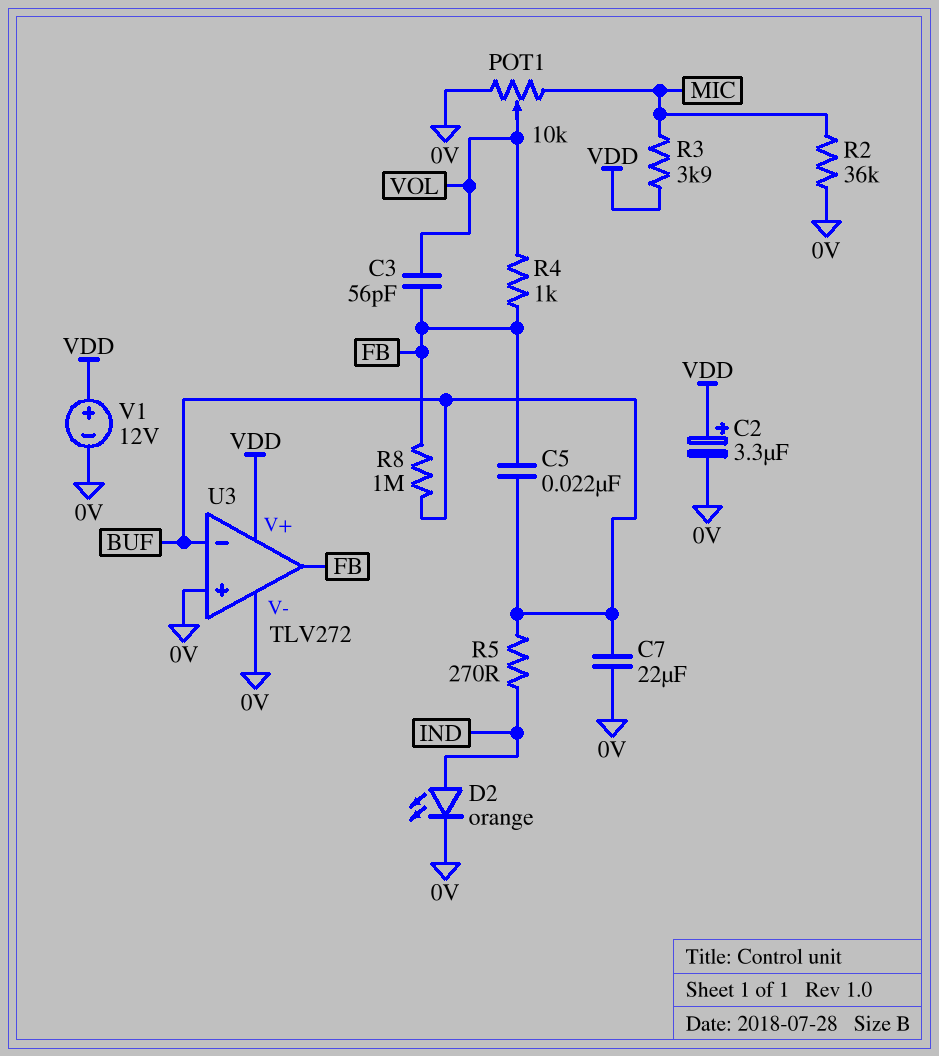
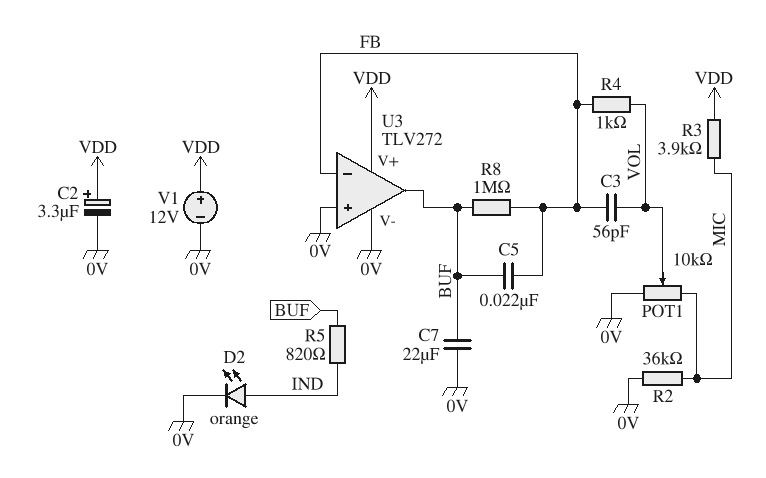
R5: 270 (BUF, IND) -> 820 (BUF, IND)
U3 pin in-: BUF -> FB
U3 pin out: FB -> BUF

